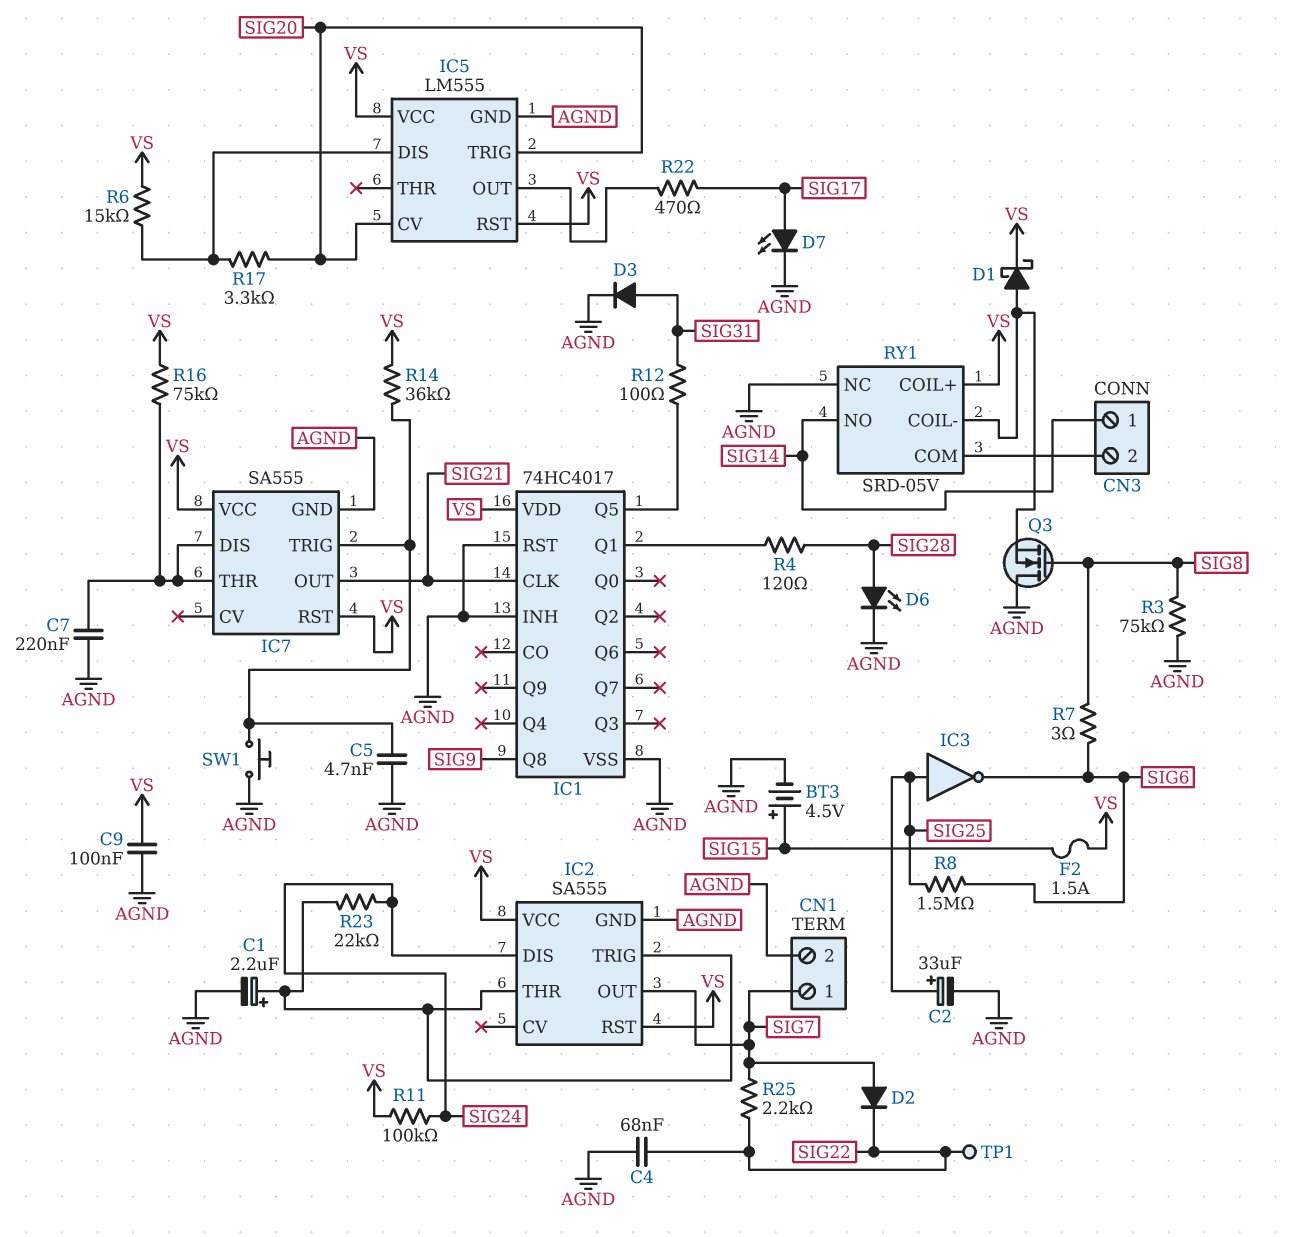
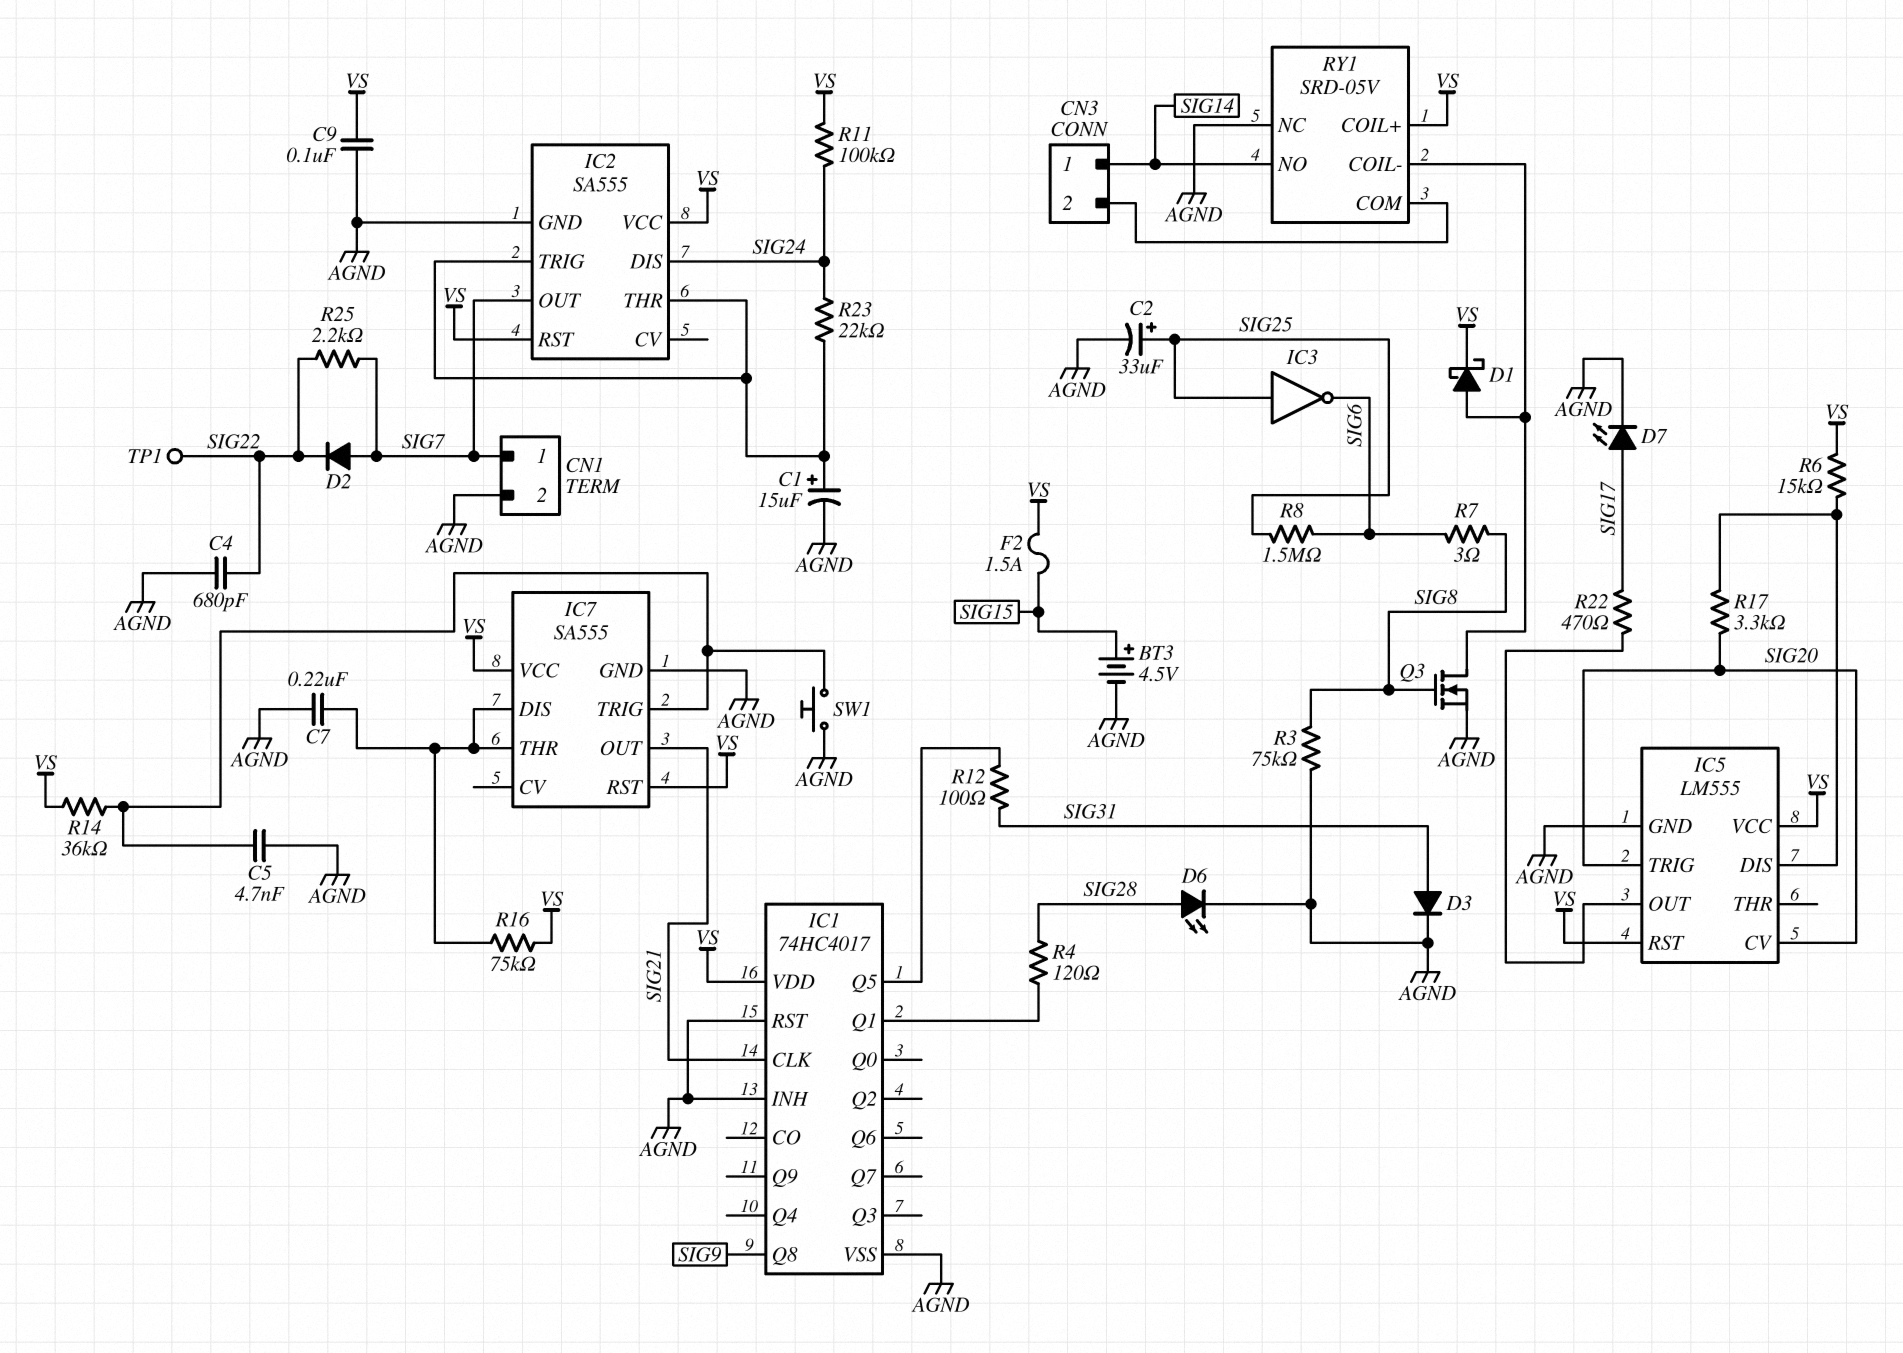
C1: 2.2uF (plus IC2/THR, minus AGND) -> 15uF (plus IC2/THR, minus AGND)
C4: 68nF (AGND, SIG22) -> 680pF (AGND, SIG22)
Q3: NMOS (G SIG8, D AGND, S RY1/COIL-) -> NMOS (G SIG8, D RY1/COIL-, S AGND)

